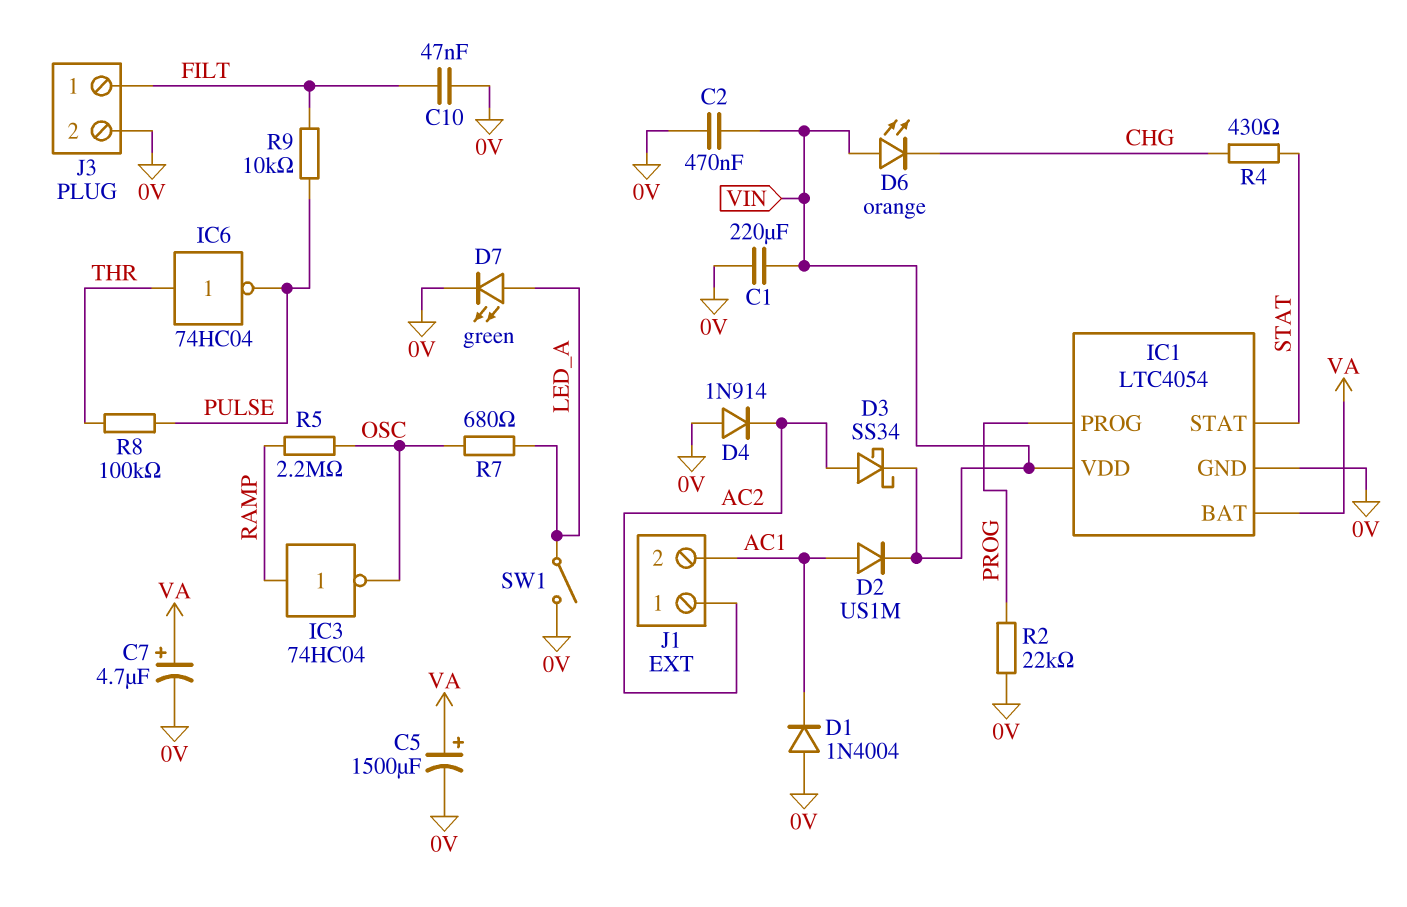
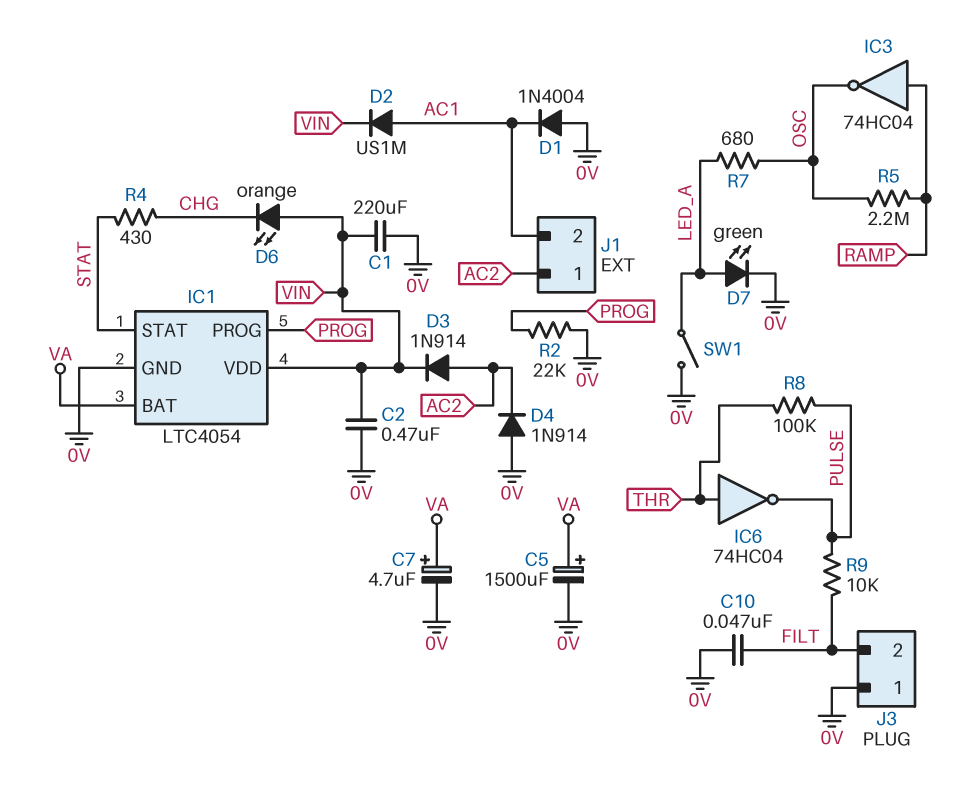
D3: schottky SS34 (A AC2, K VIN) -> diode 1N914 (A AC2, K VIN)
J3 pin 1: FILT -> 0V
J3 pin 2: 0V -> FILT

